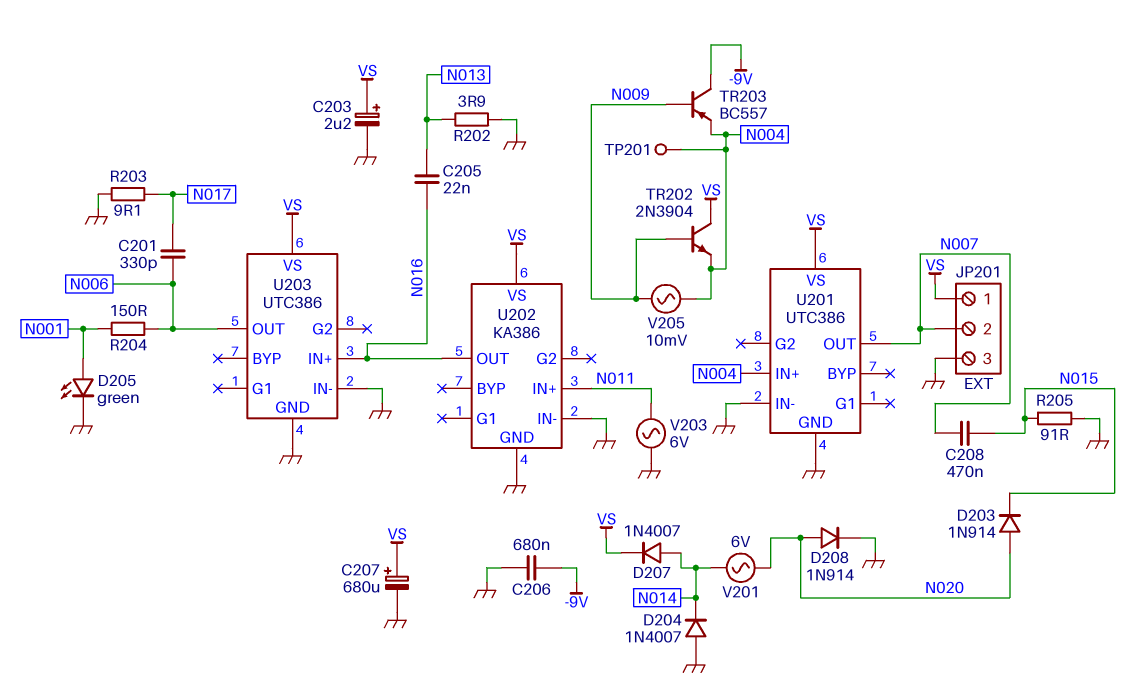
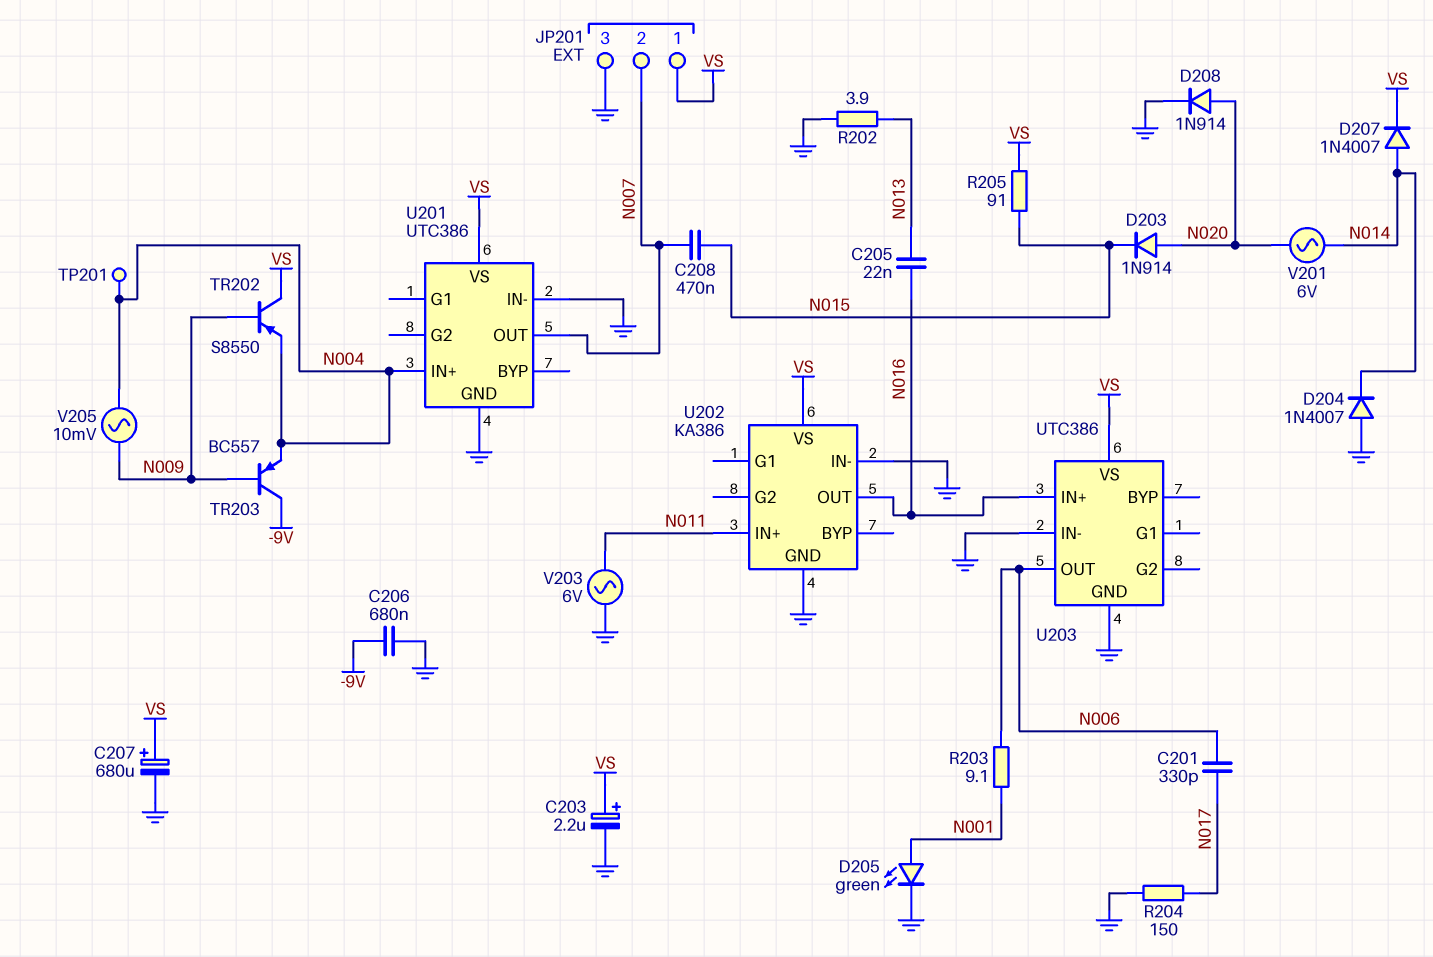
R203: 9.1 (GND, N017) -> 9.1 (N001, N006)
R204: 150 (N001, N006) -> 150 (GND, N017)
R205: 91 (GND, N015) -> 91 (N015, VS)
TR202: NPN 2N3904 (B N009, C VS, E N004) -> PNP S8550 (B N009, C VS, E N004)

